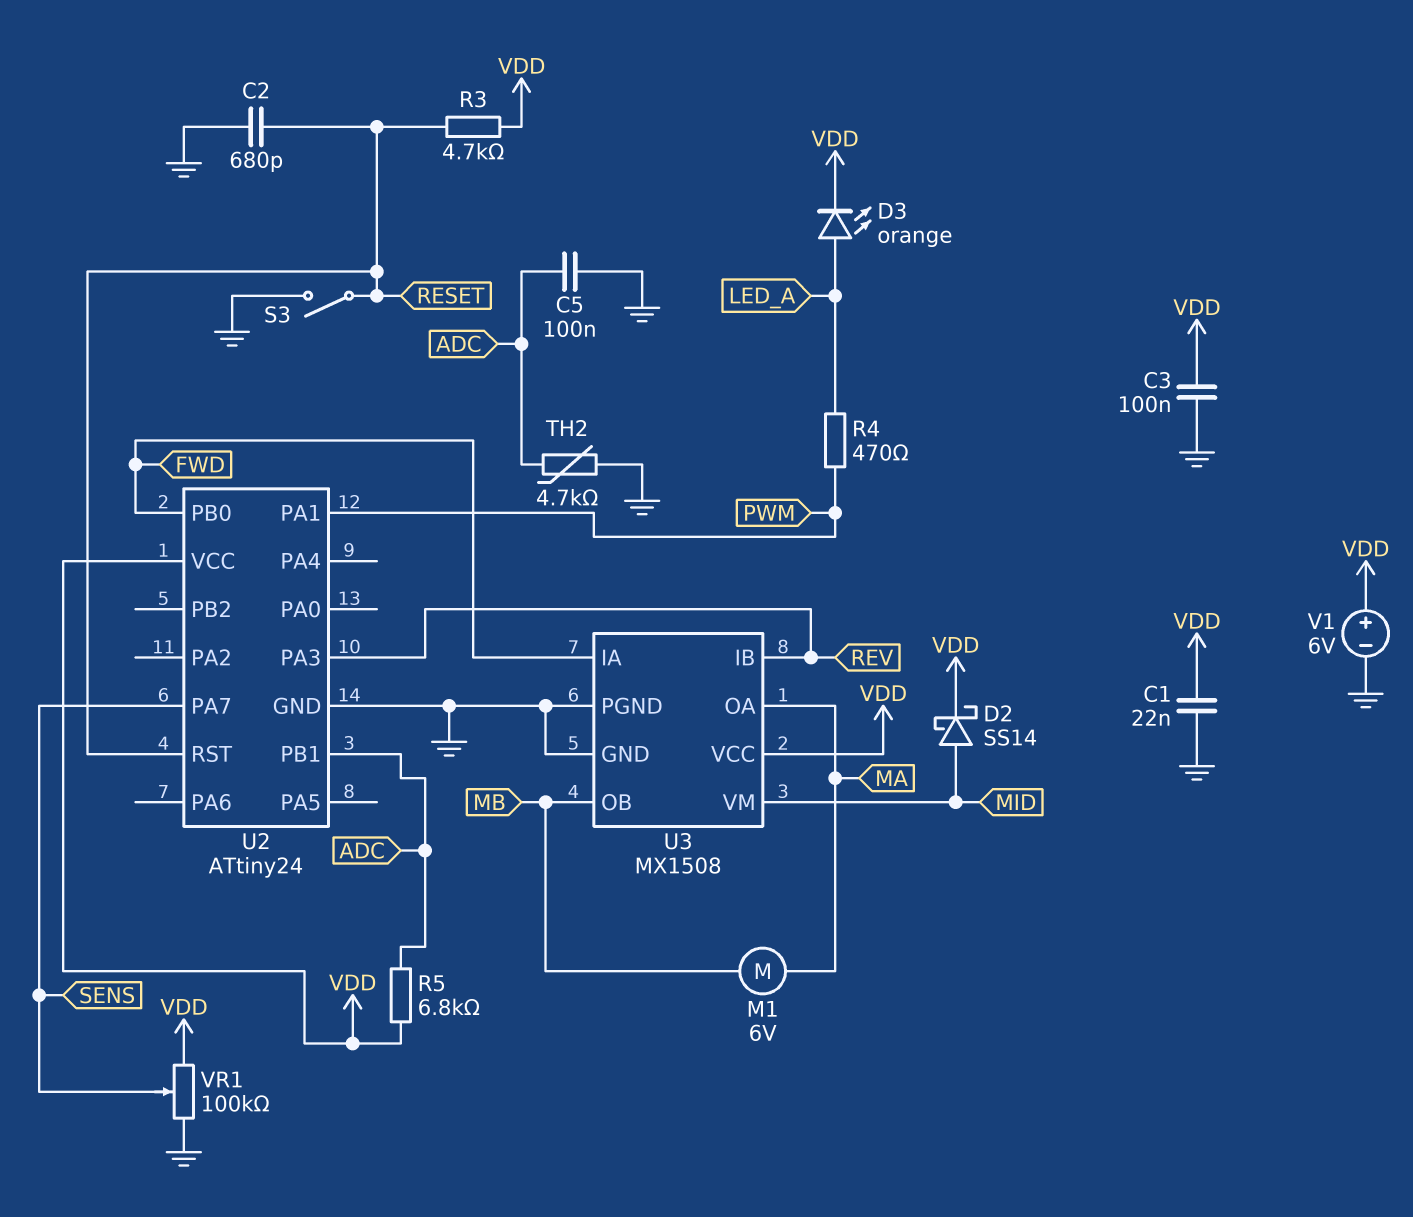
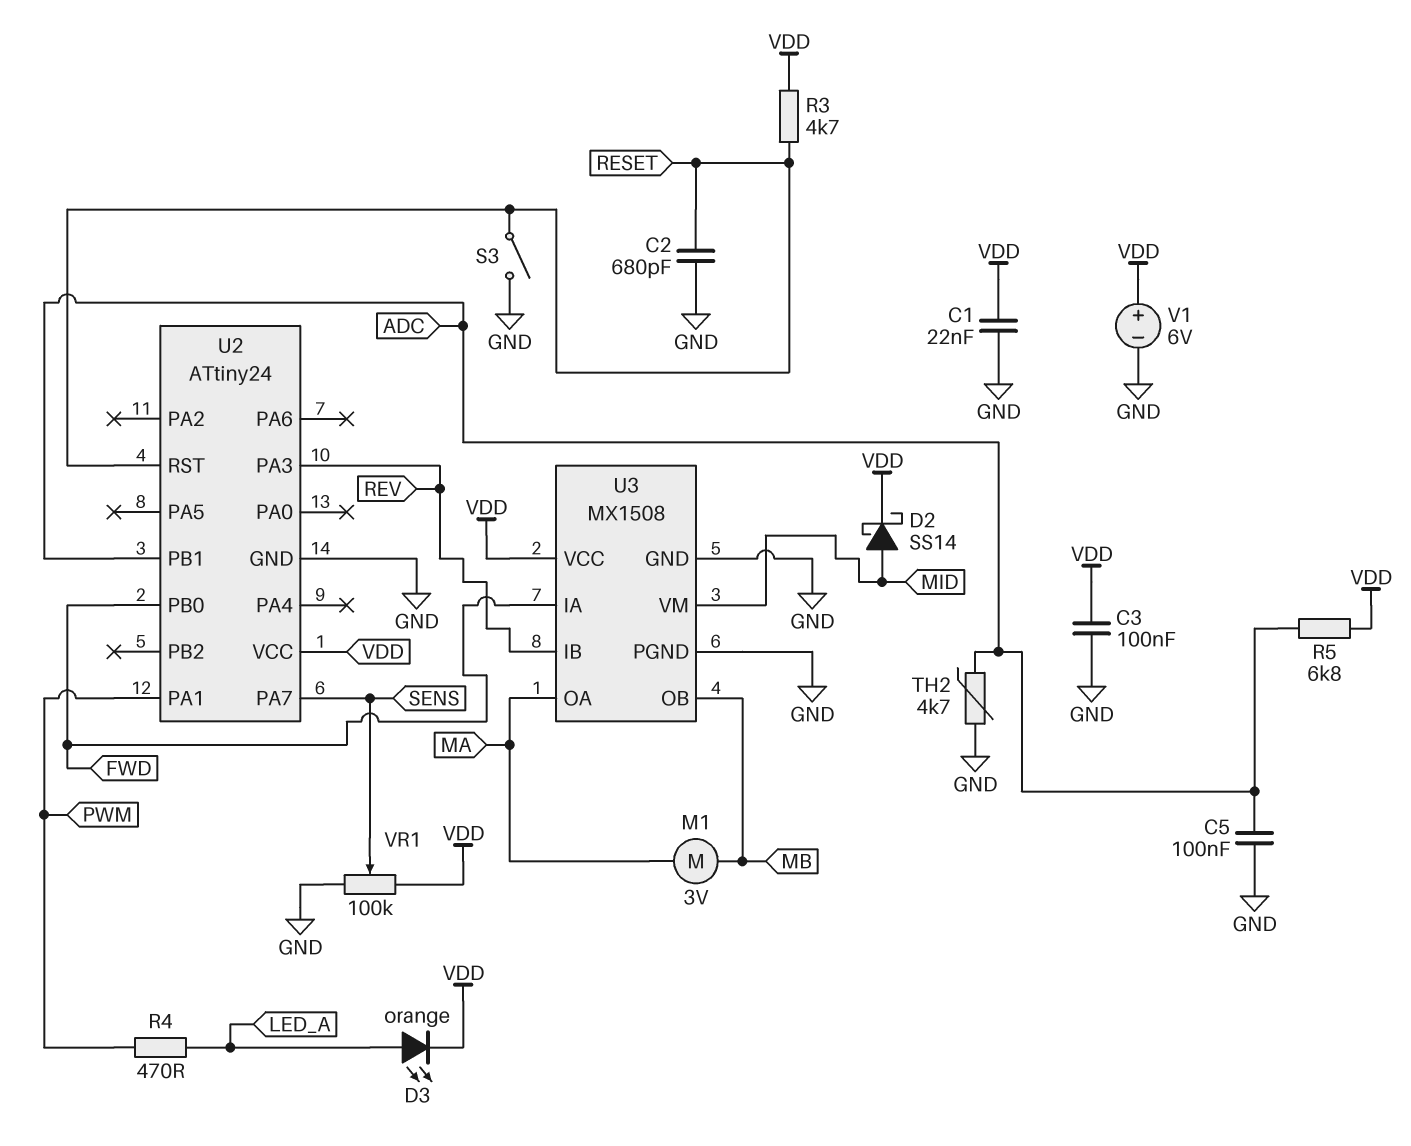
M1: motor 6V (MA, MB) -> motor 3V (MA, MB)

